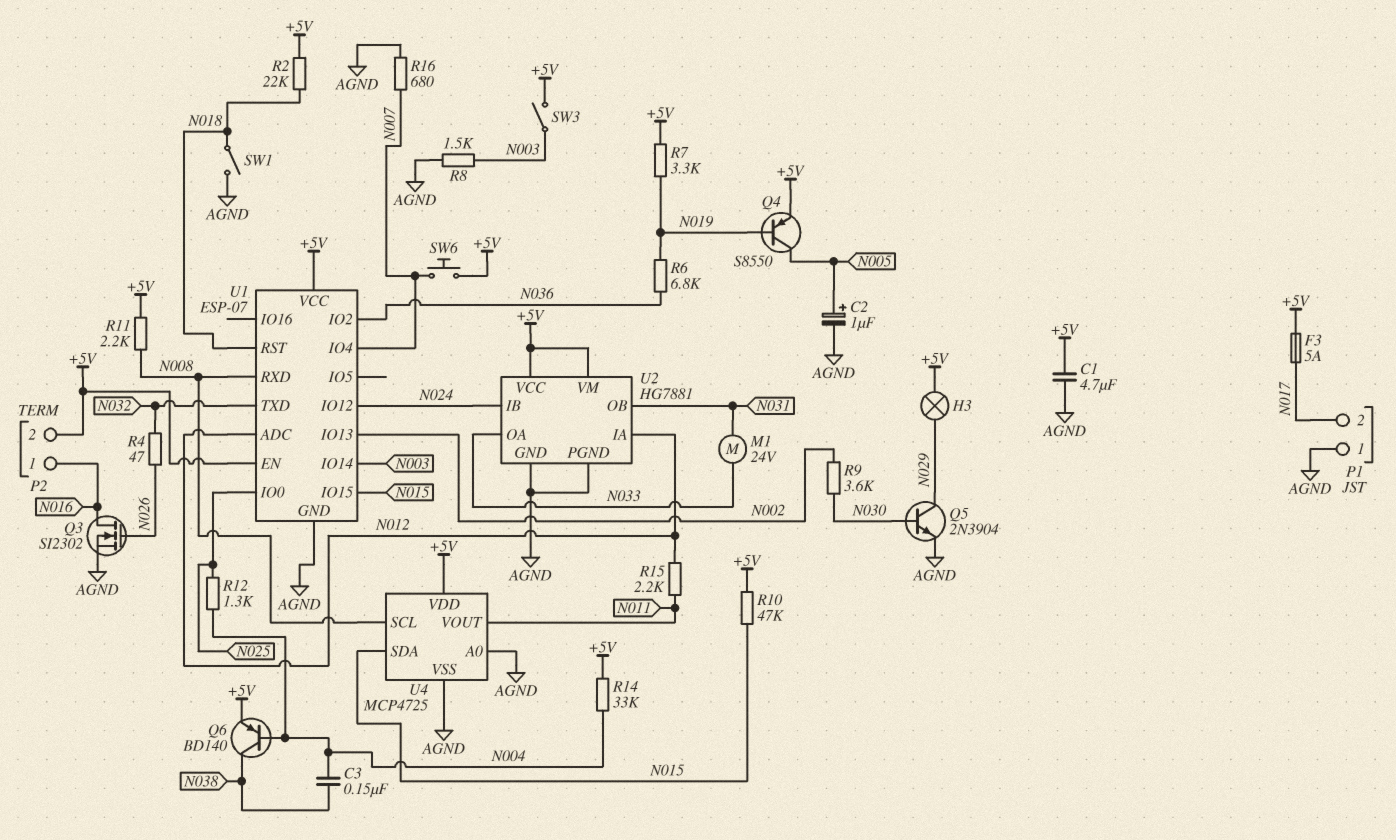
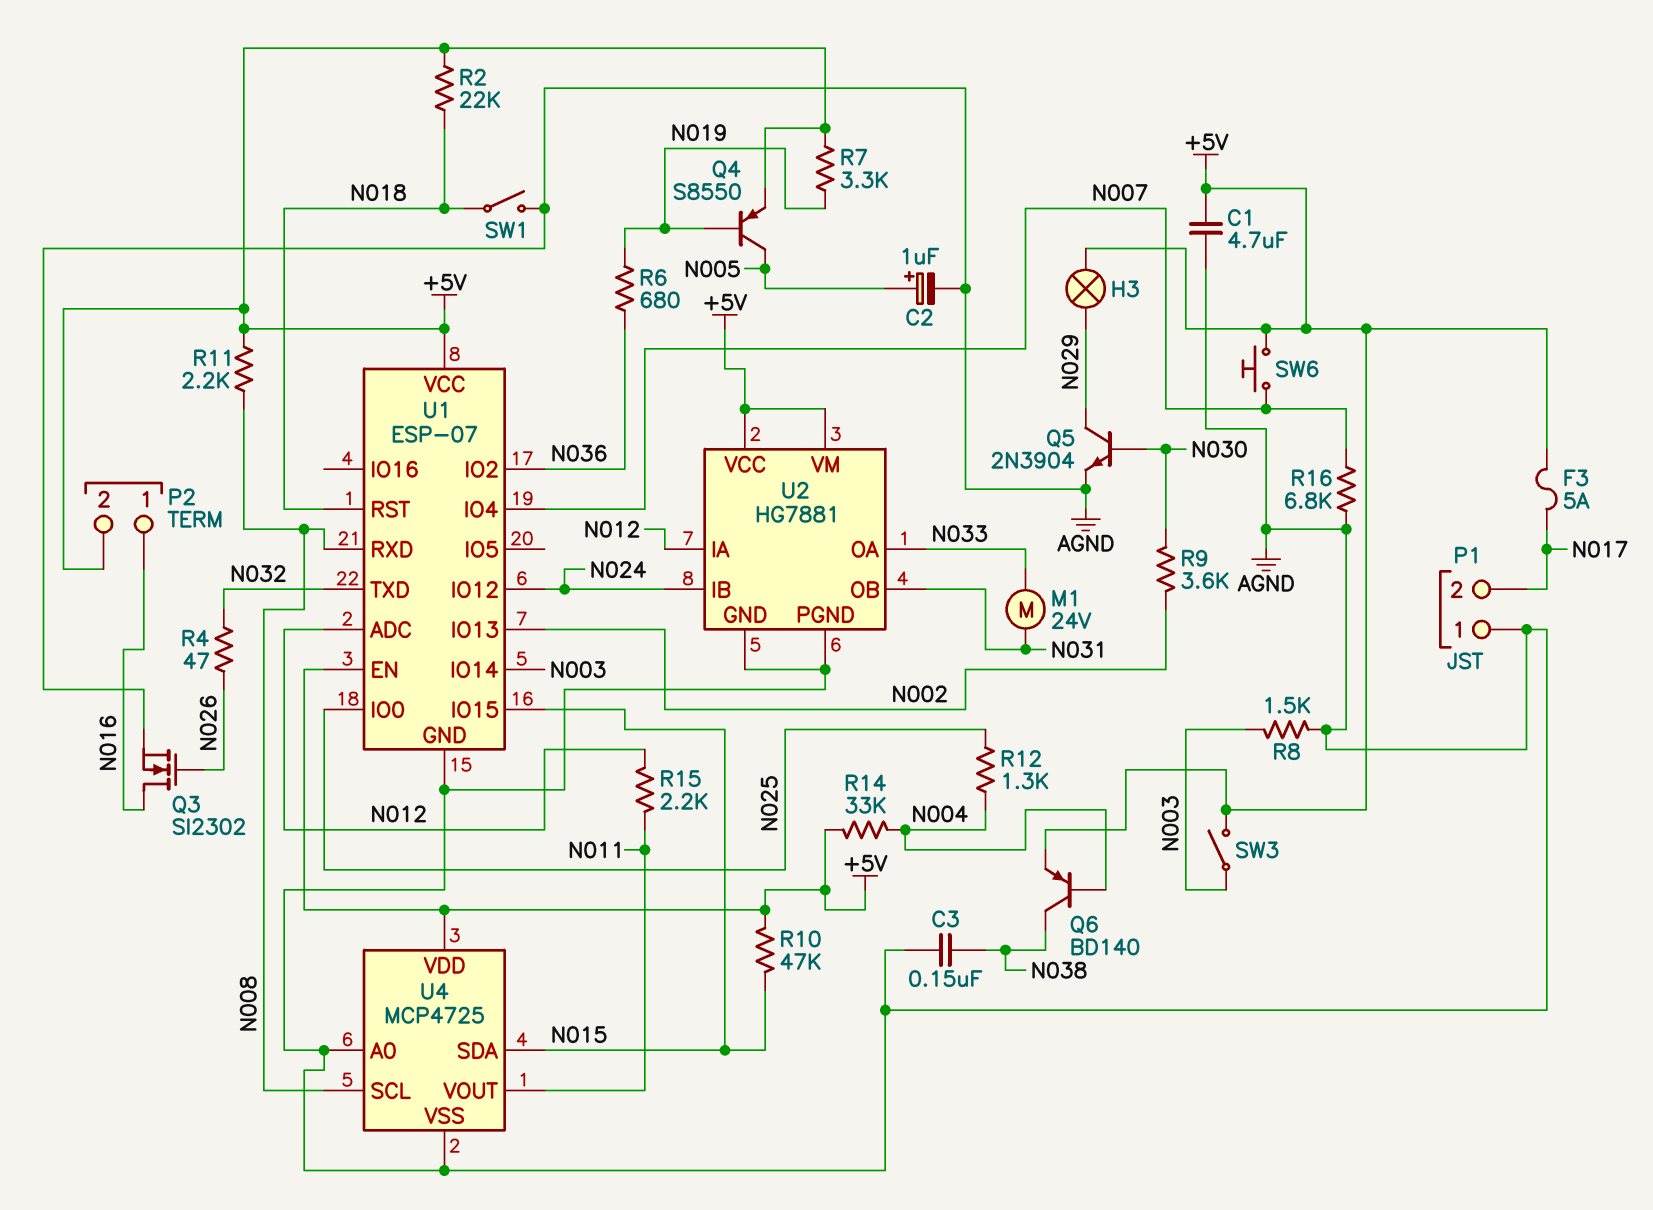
C3: 150nF (N004, N038) -> 150nF (AGND, N038)
R6: 6.8k (N019, N036) -> 680 (N019, N036)
R16: 680 (AGND, N007) -> 6.8k (AGND, N007)

